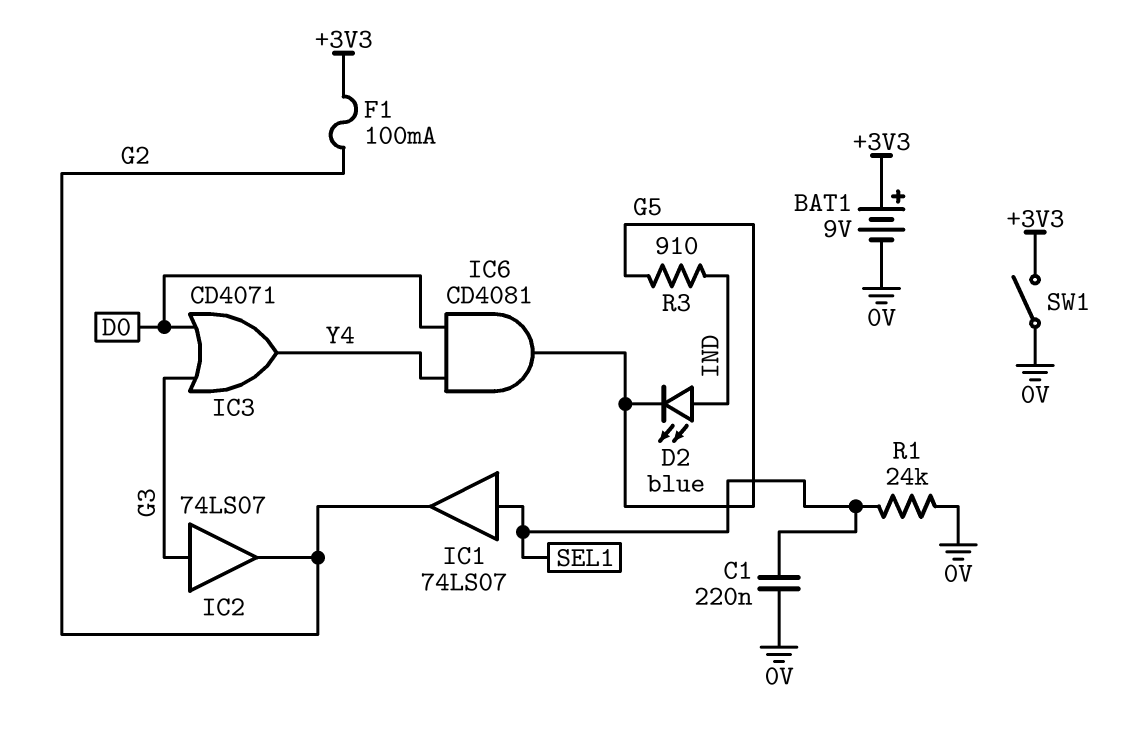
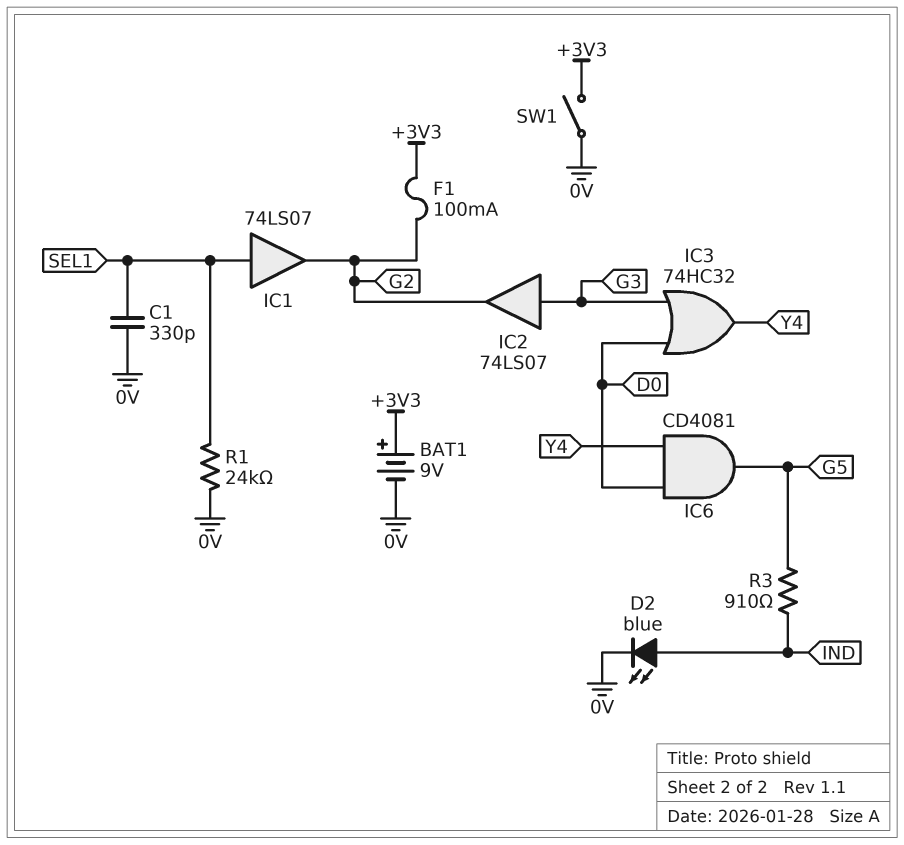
C1: 220nF (0V, SEL1) -> 330pF (0V, SEL1)
D2: LED blue (A IND, K G5) -> LED blue (A IND, K 0V)
IC3: OR CD4071 (in D0, in G3, out Y4) -> OR 74HC32 (in D0, in G3, out Y4)

